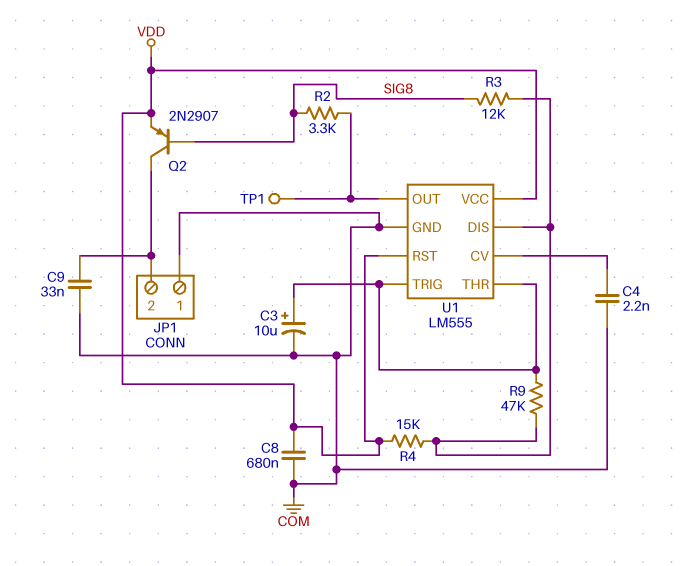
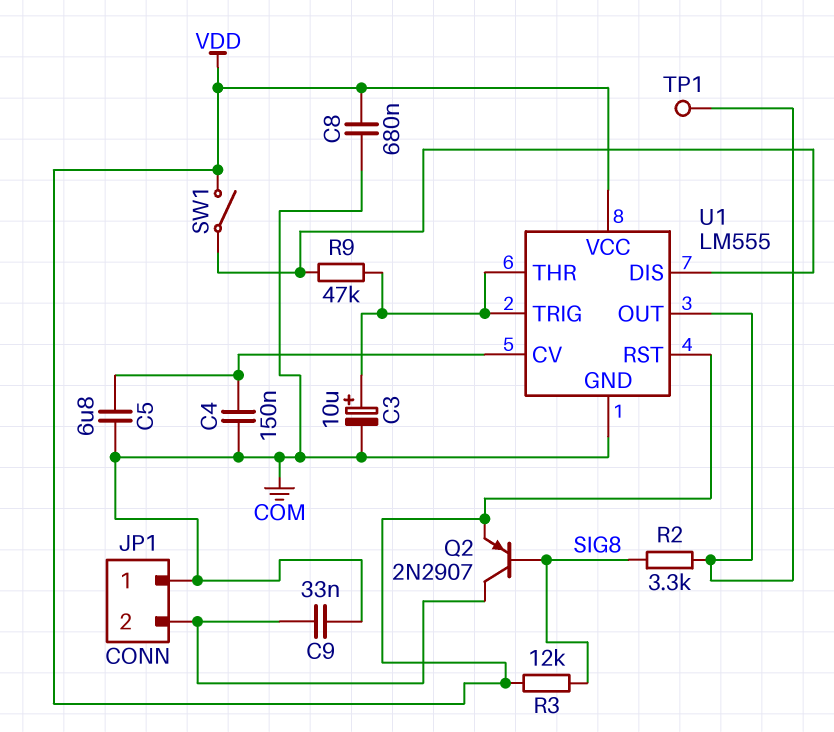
C4: 2.2nF (COM, U1/CV) -> 150nF (COM, U1/CV)
C5: none -> 6.8uF (COM, U1/CV)
R3: 12k (SIG8, U1/DIS) -> 12k (SIG8, VDD)
R4: 15k (U1/DIS, VDD) -> none
SW1: none -> switch (U1/DIS, VDD)

